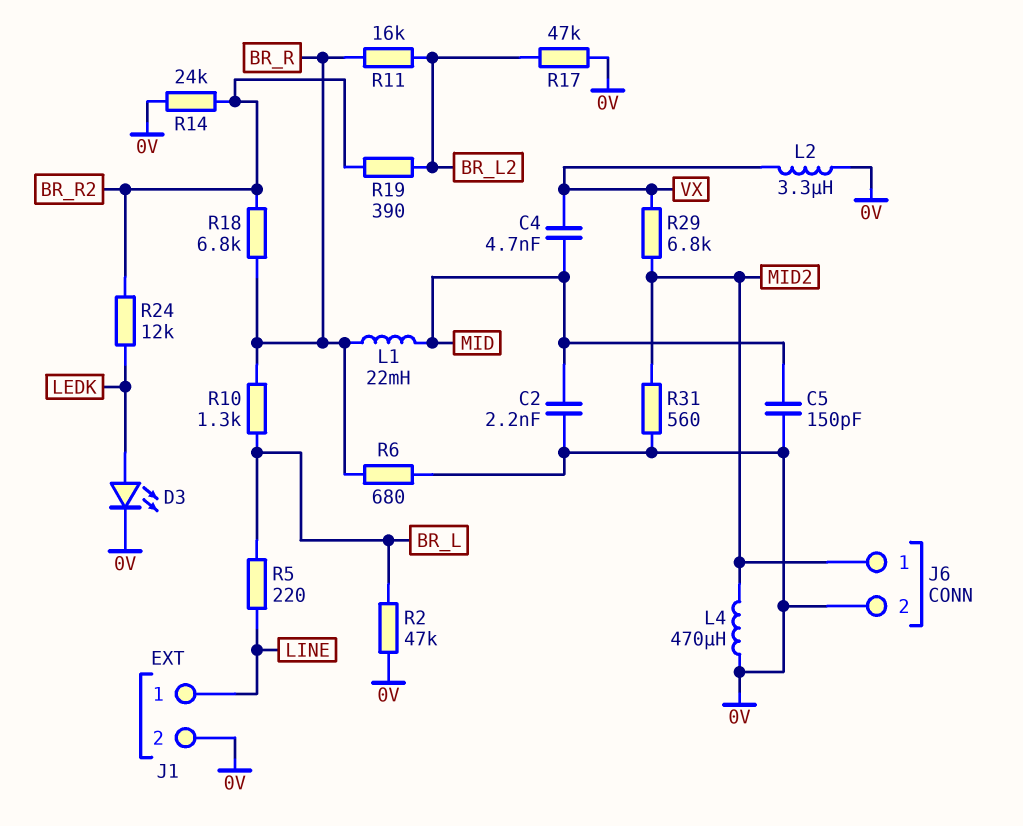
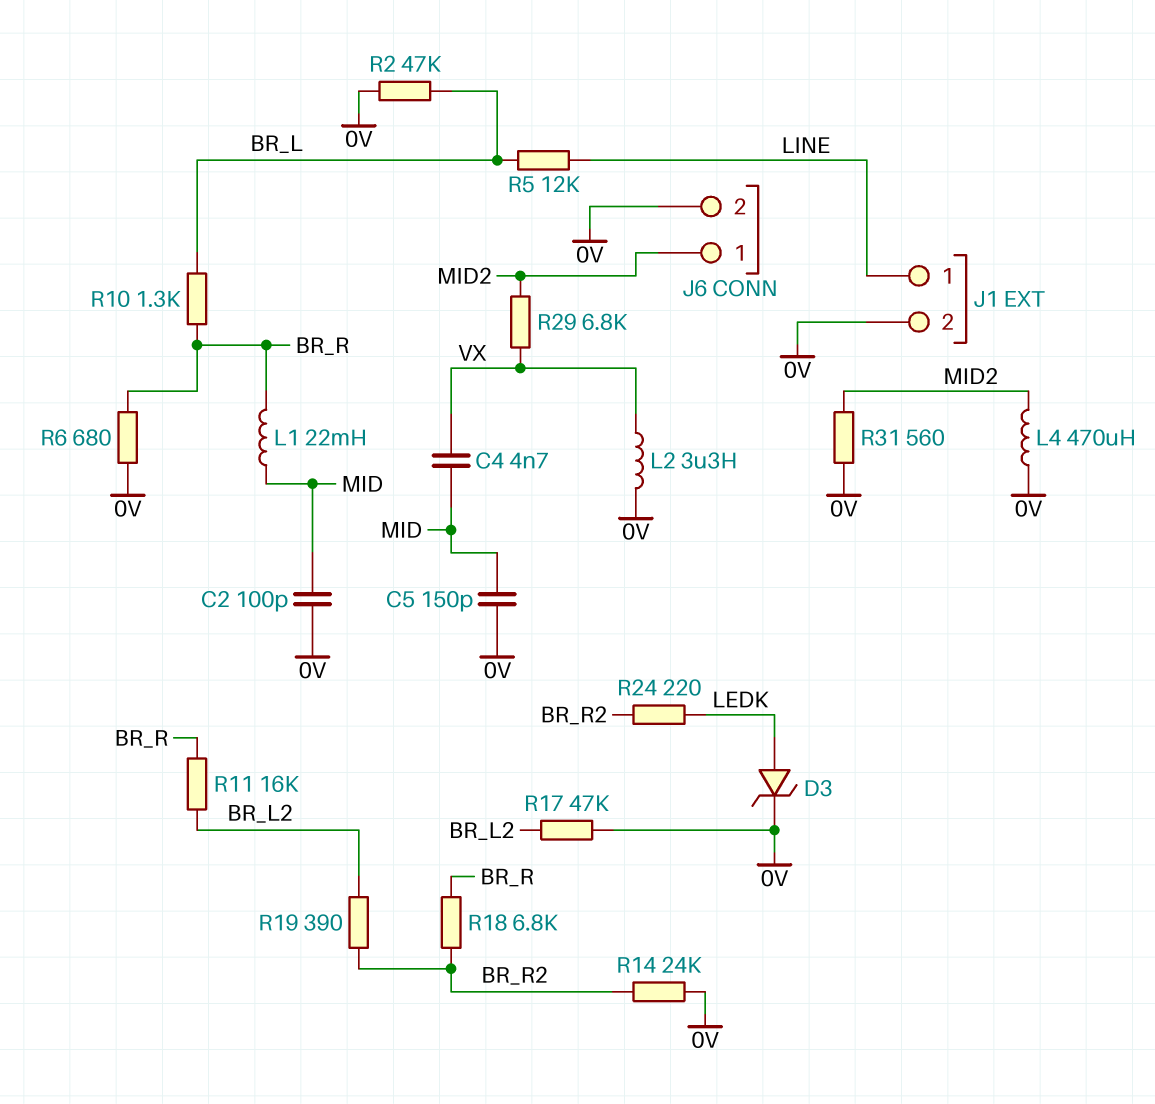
C2: 2.2nF (0V, MID) -> 100pF (0V, MID)
D3: LED (A LEDK, K 0V) -> zener (A LEDK, K 0V)
R5: 220 (BR_L, LINE) -> 12k (BR_L, LINE)
R24: 12k (BR_R2, LEDK) -> 220 (BR_R2, LEDK)

